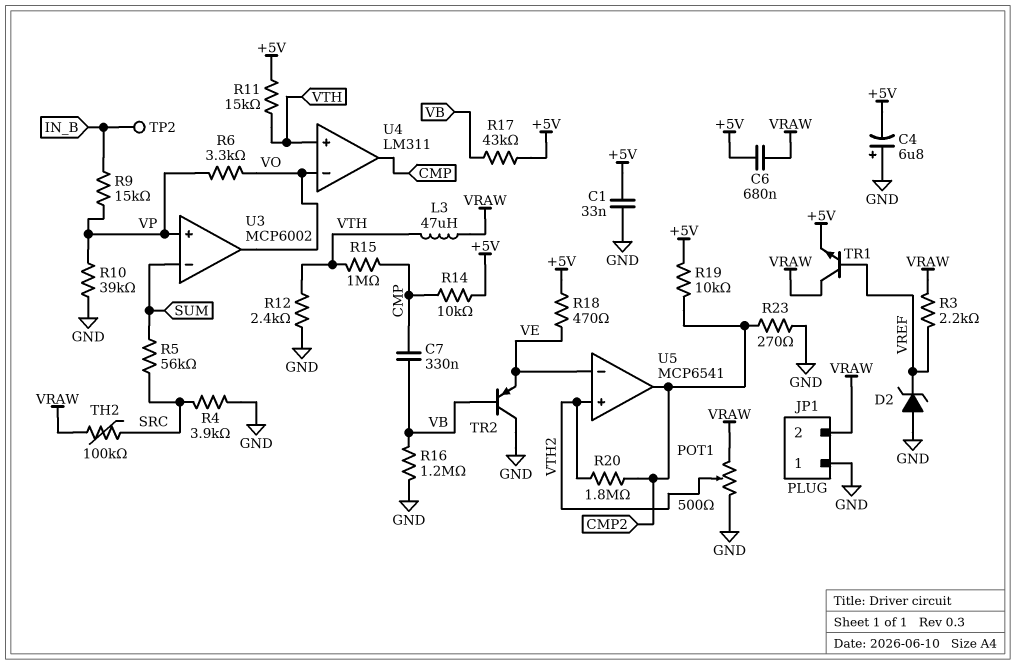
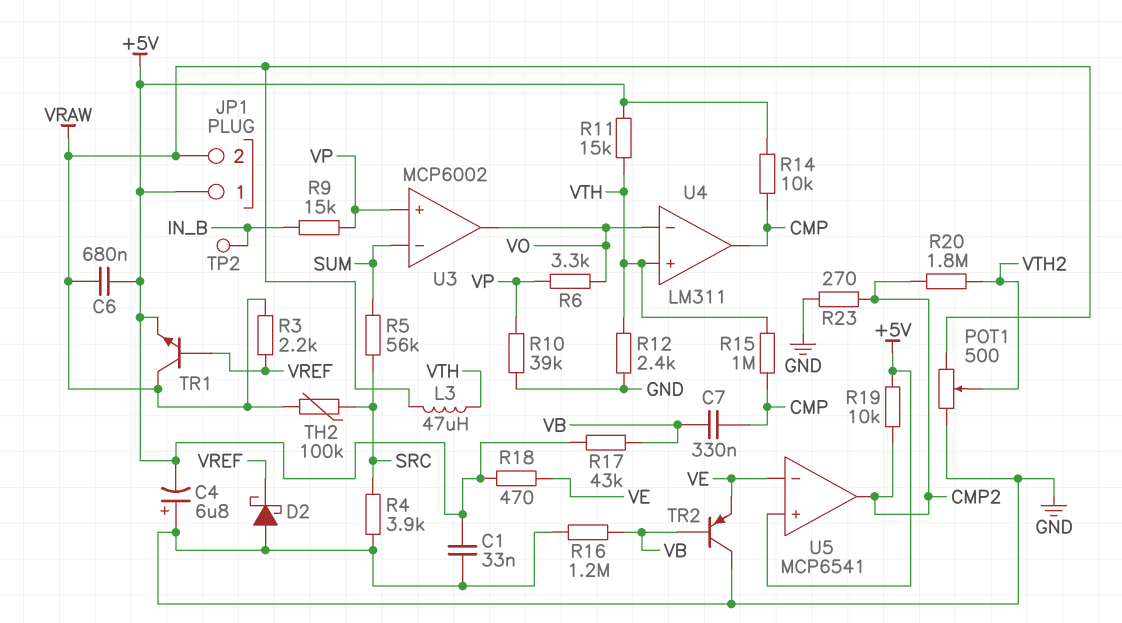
D2: zener (A GND, K VREF) -> schottky (A GND, K VREF)
JP1 pin 1: GND -> +5V
U5 pin in+: VTH2 -> +5V

